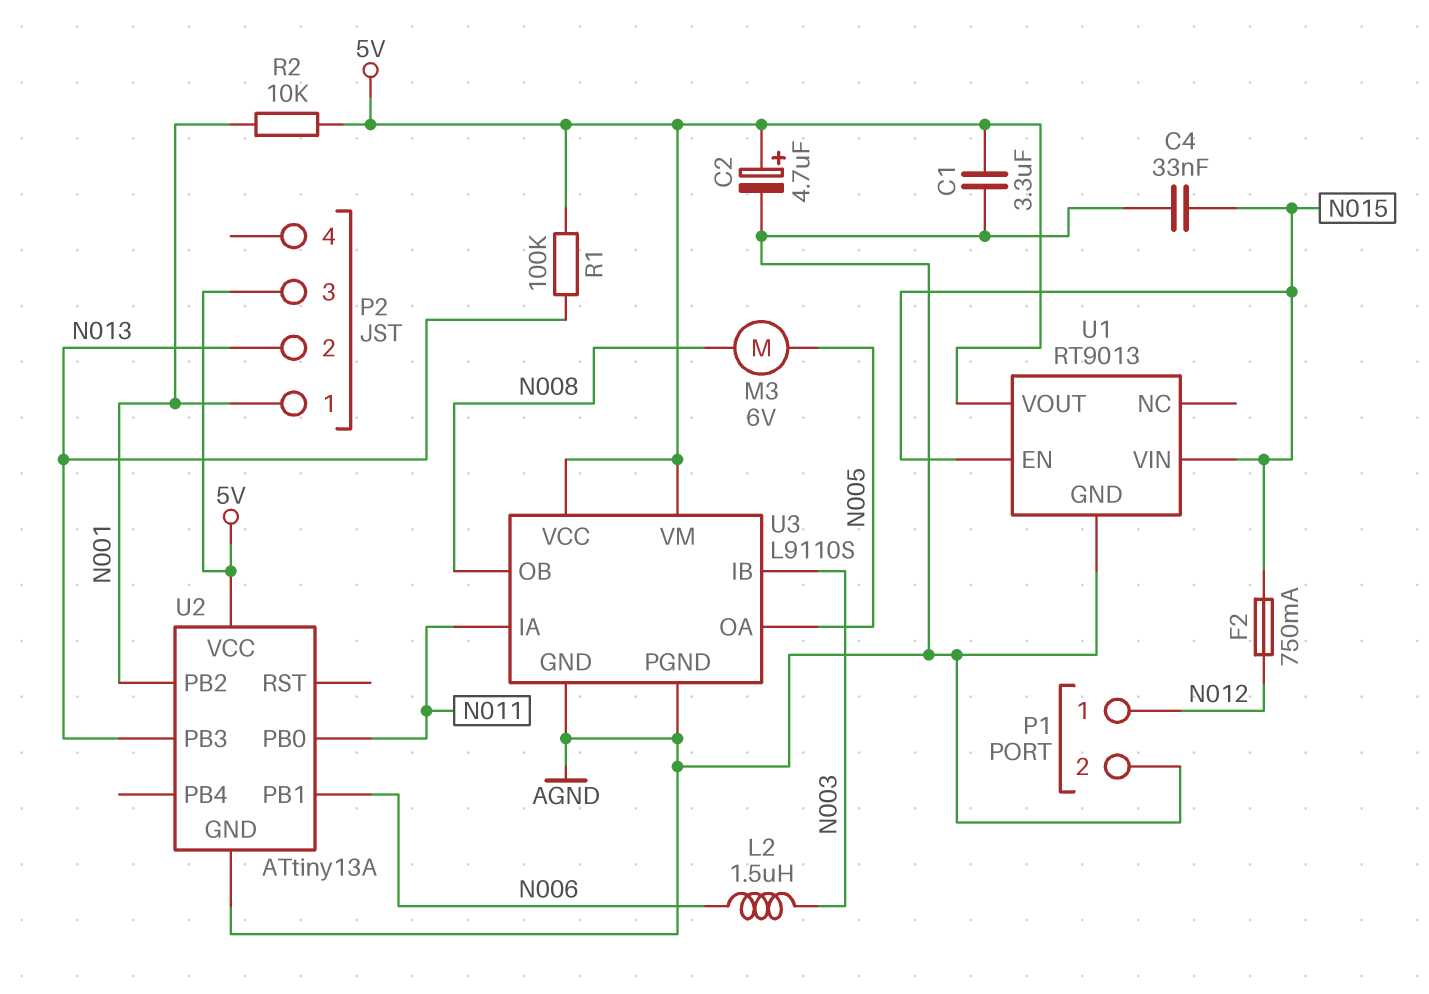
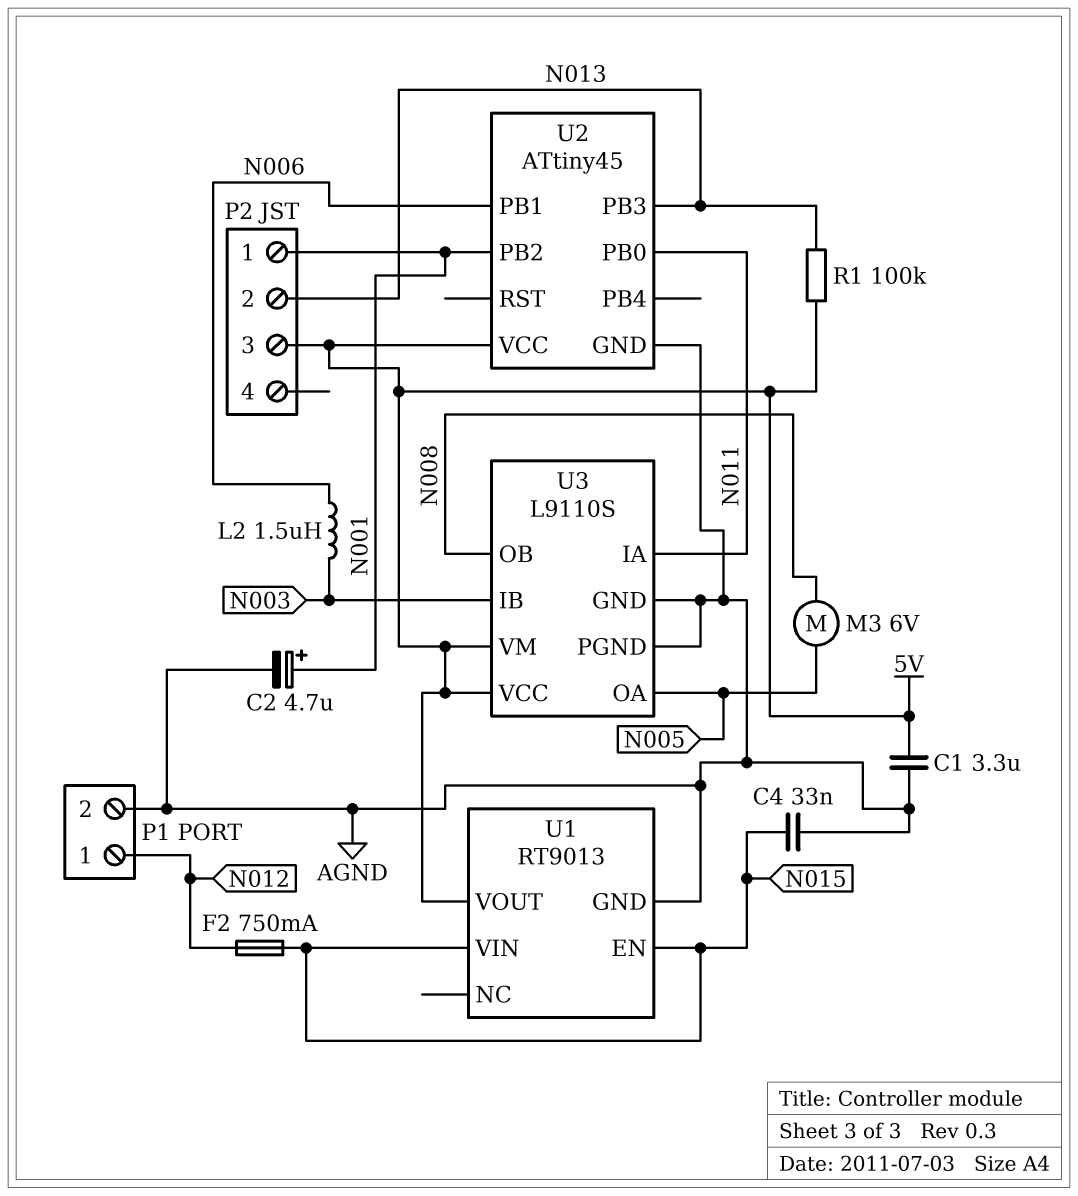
C2: 4.7uF (plus 5V, minus AGND) -> 4.7uF (plus N001, minus AGND)
R2: 10k (5V, N001) -> none
U2: ATtiny13A -> ATtiny45

